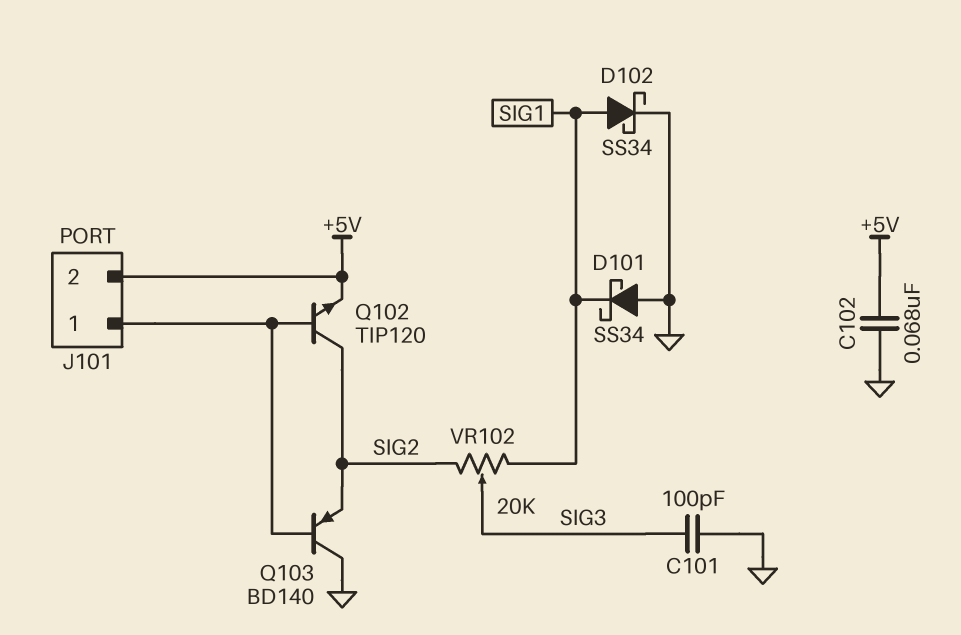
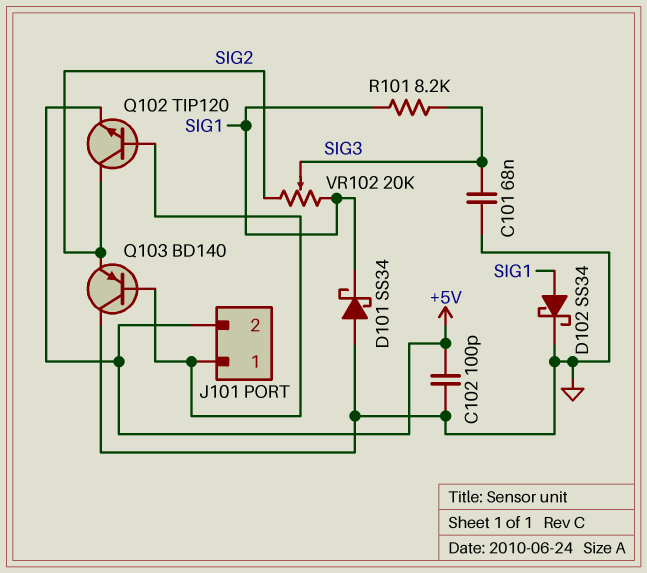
C101: 100pF (GND, SIG3) -> 68nF (GND, SIG3)
C102: 68nF (+5V, GND) -> 100pF (+5V, GND)
R101: none -> 8.2k (SIG1, SIG3)

